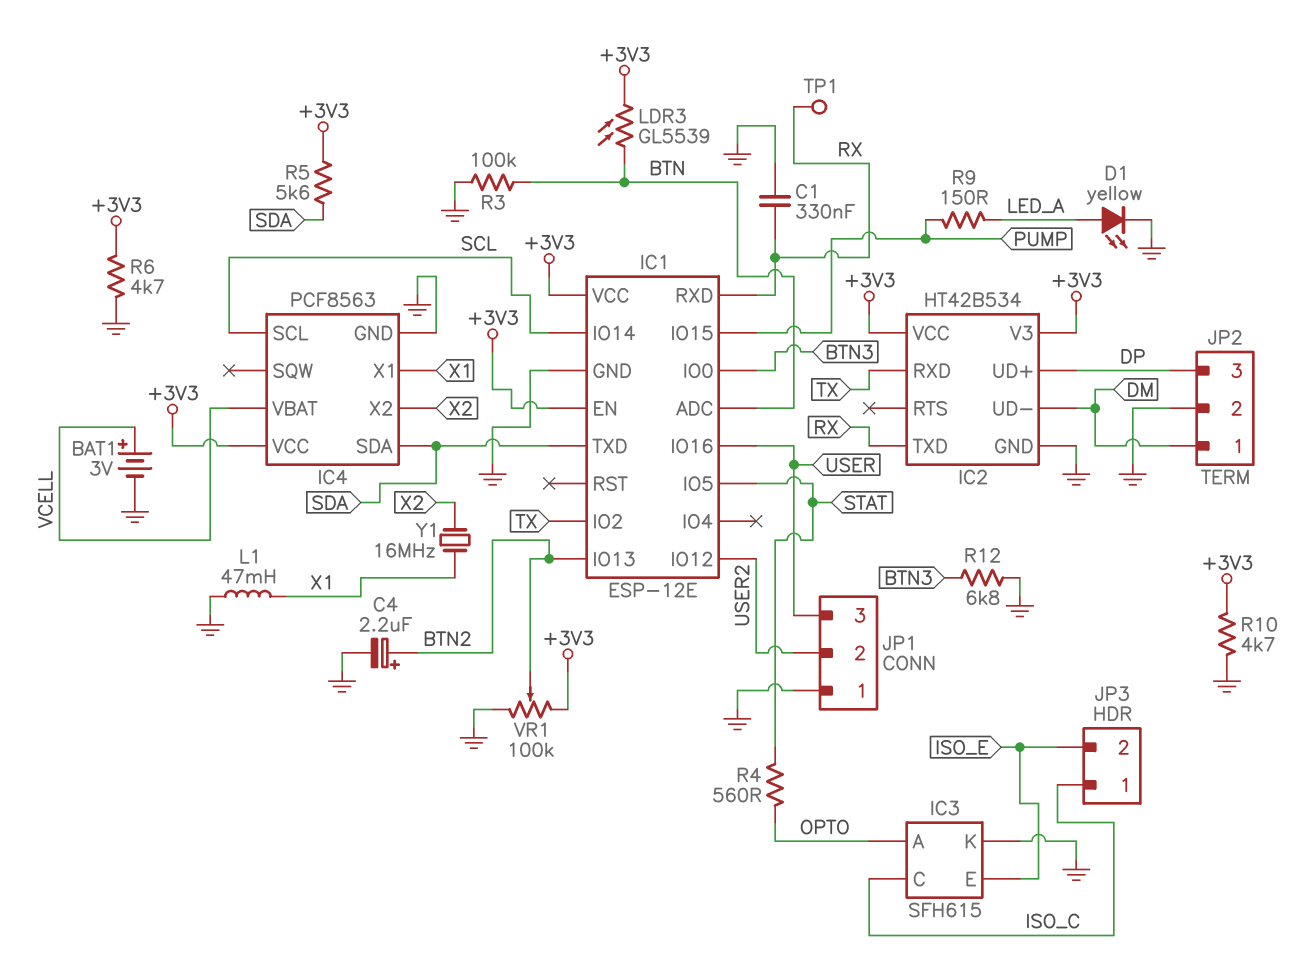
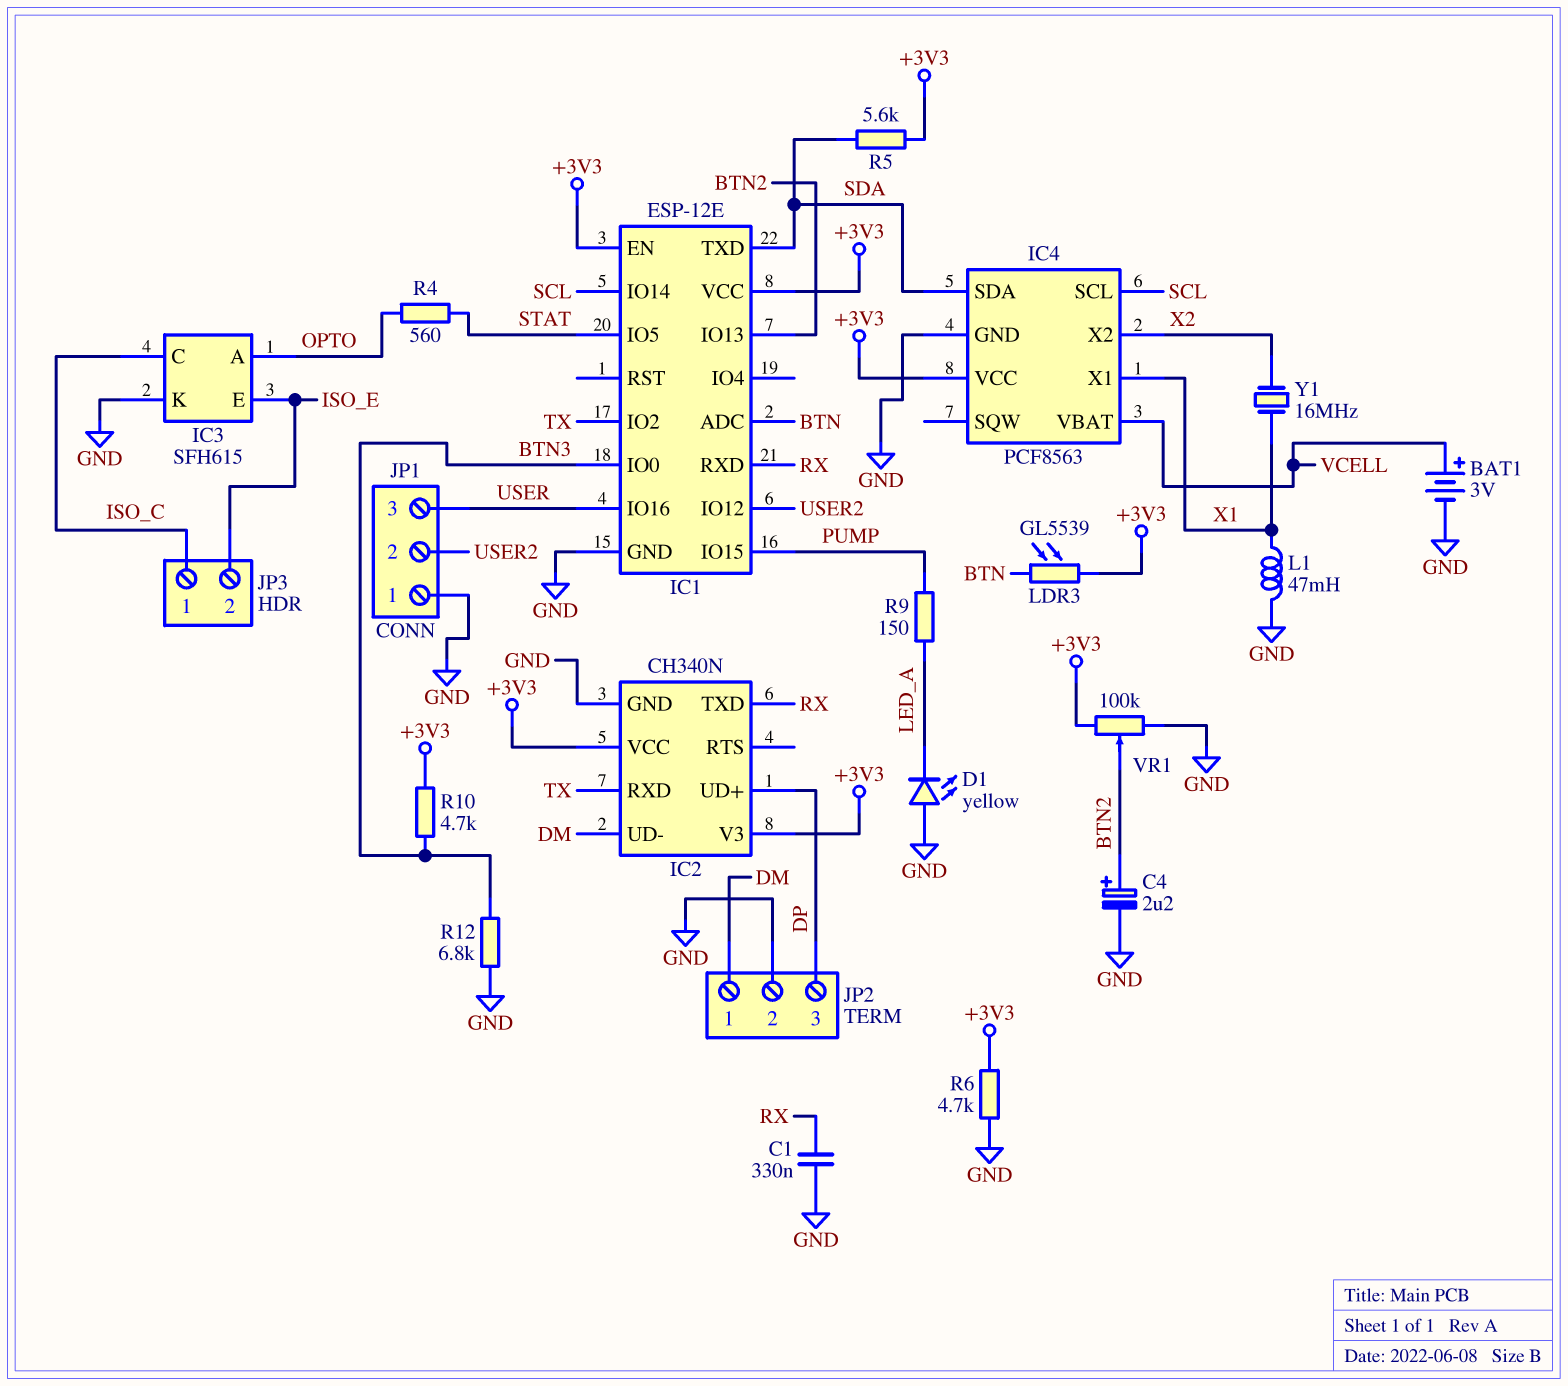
D1: LED yellow (A LED_A, K GND) -> LED yellow (A GND, K LED_A)
IC2: HT42B534 -> CH340N
R3: 100k (BTN, GND) -> none
R10: 4.7k (+3V3, GND) -> 4.7k (+3V3, BTN3)
TP1: test point (RX) -> none

